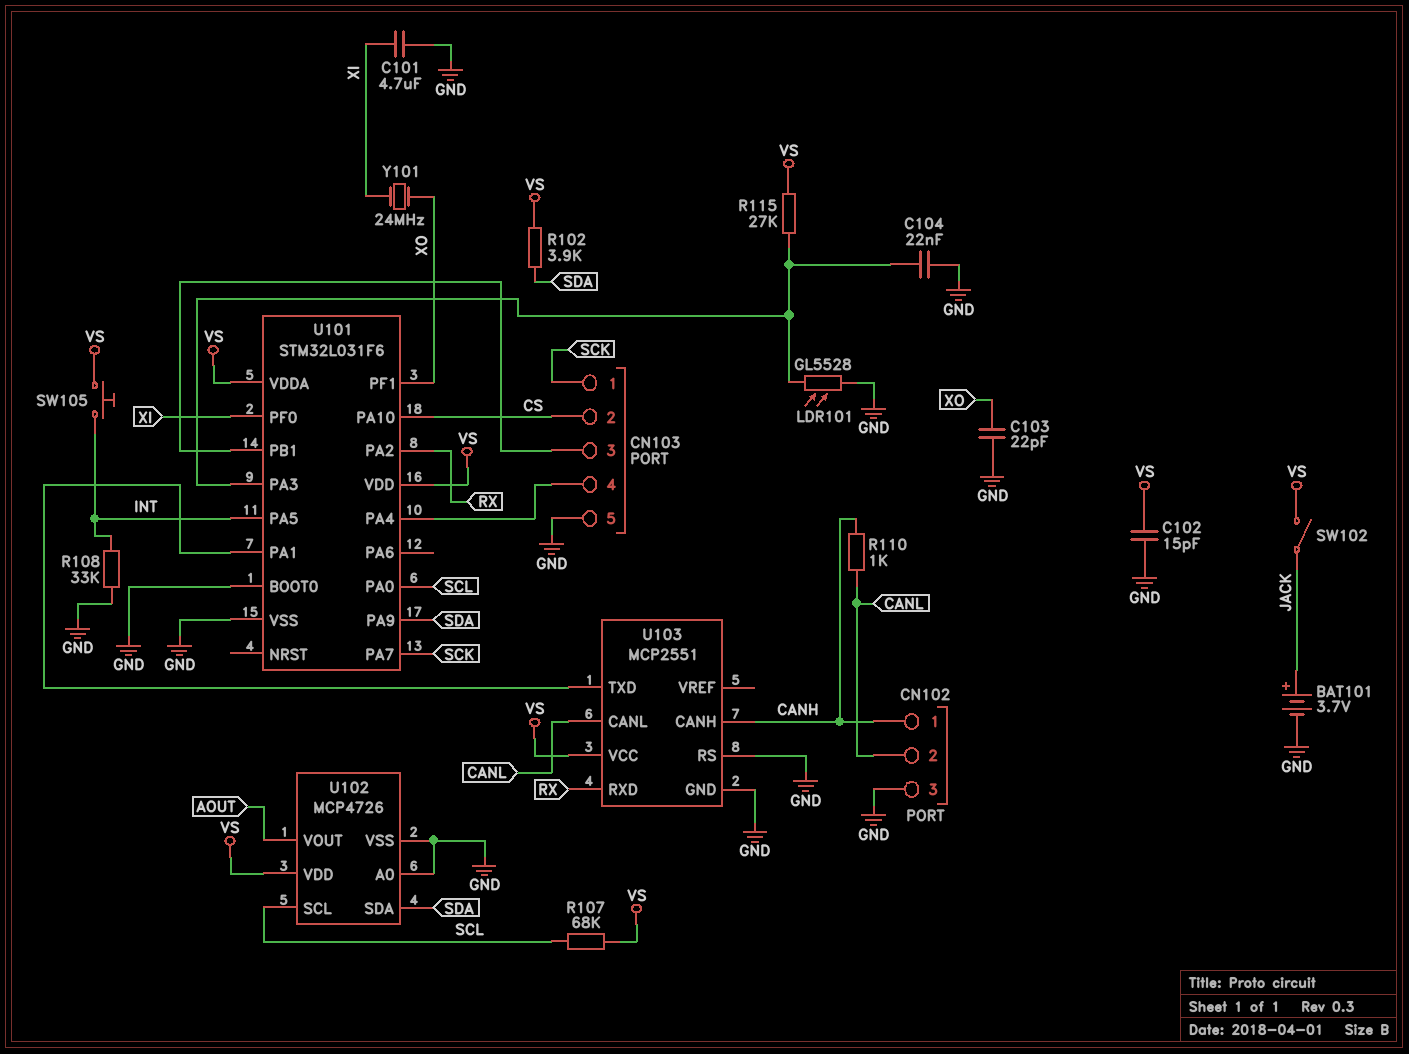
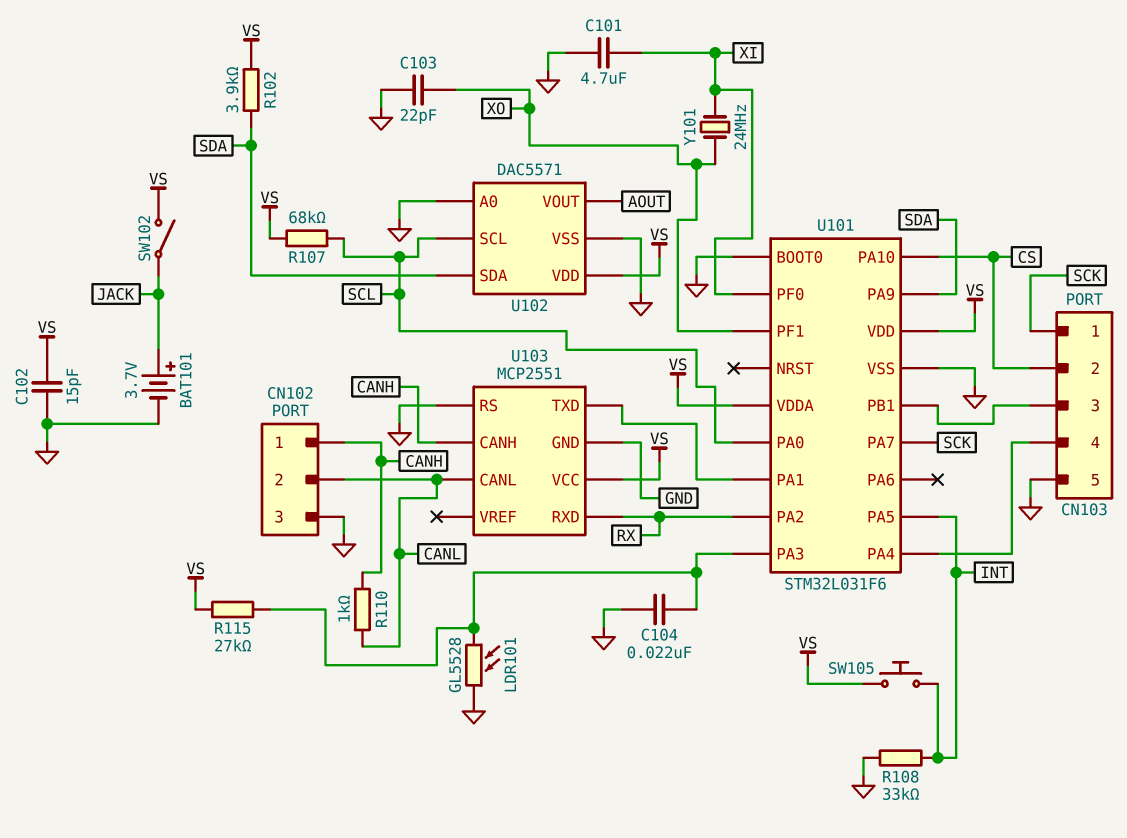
U102: MCP4726 -> DAC5571

